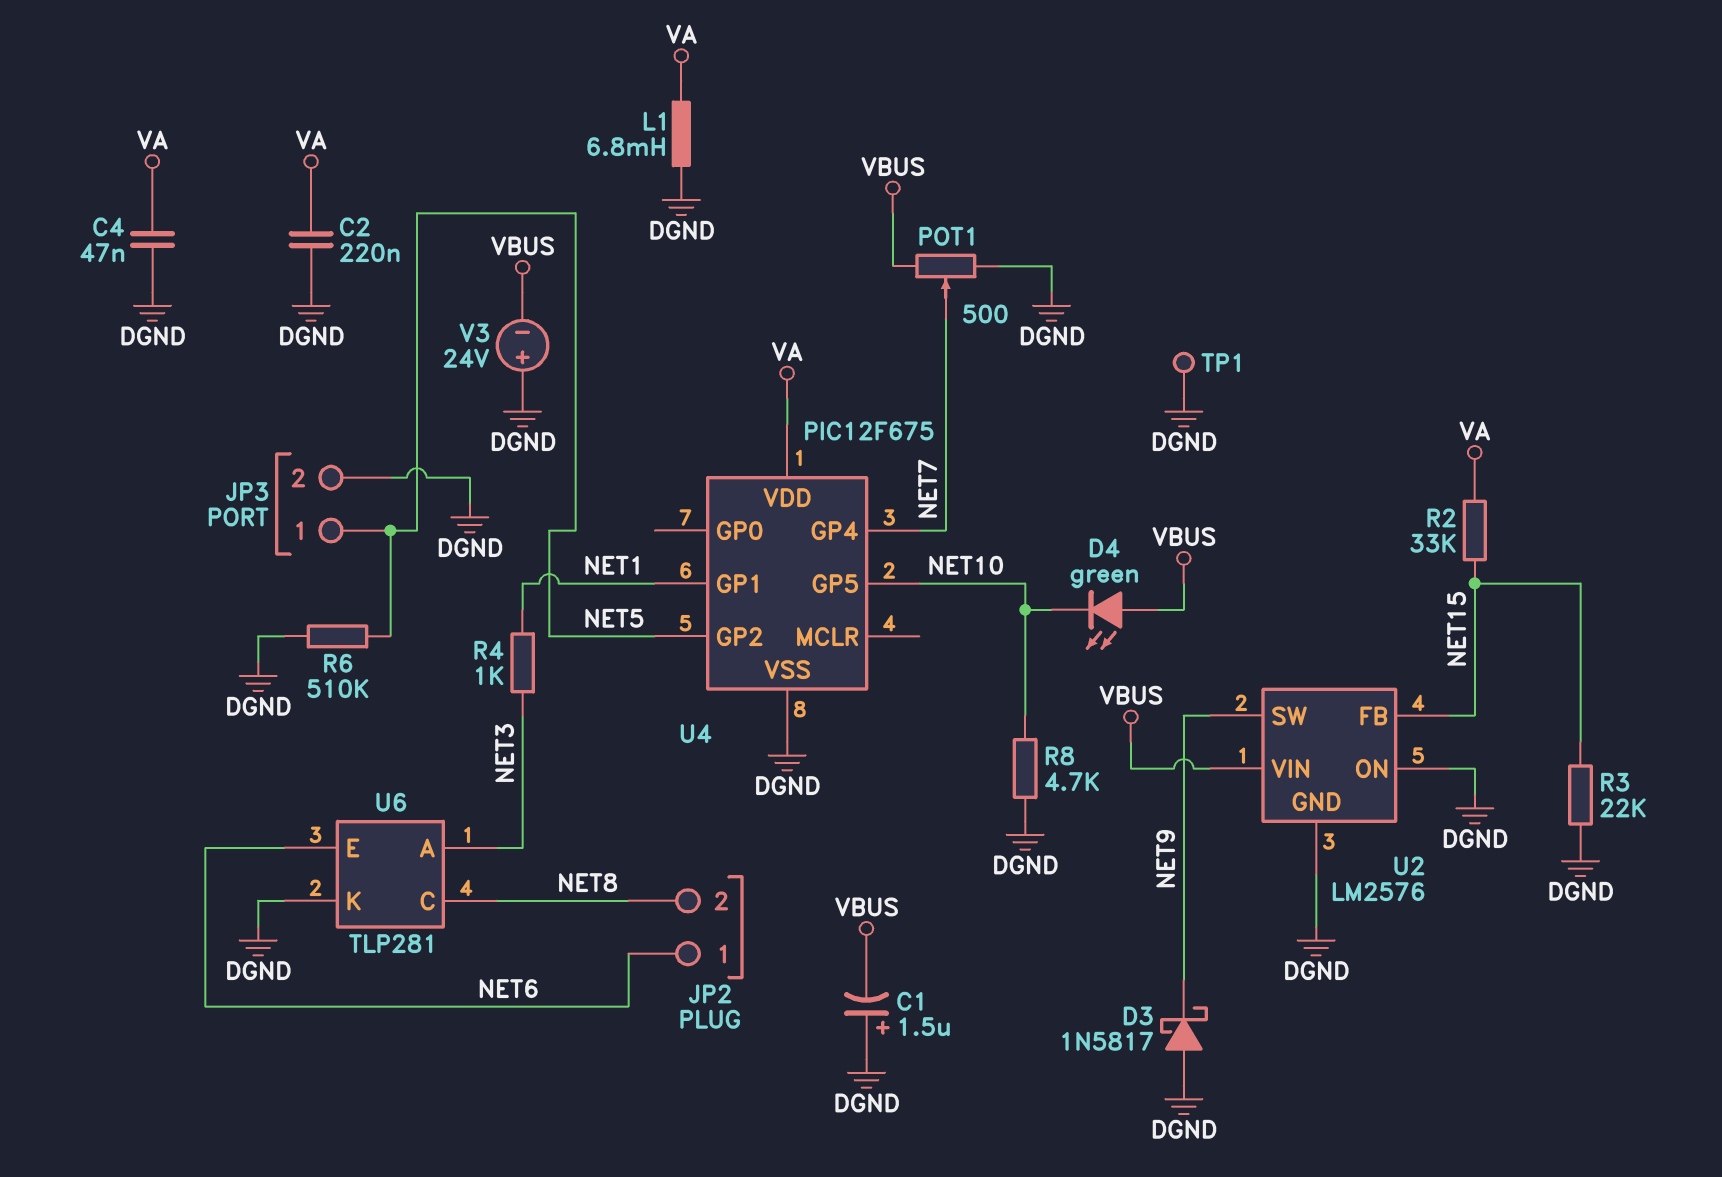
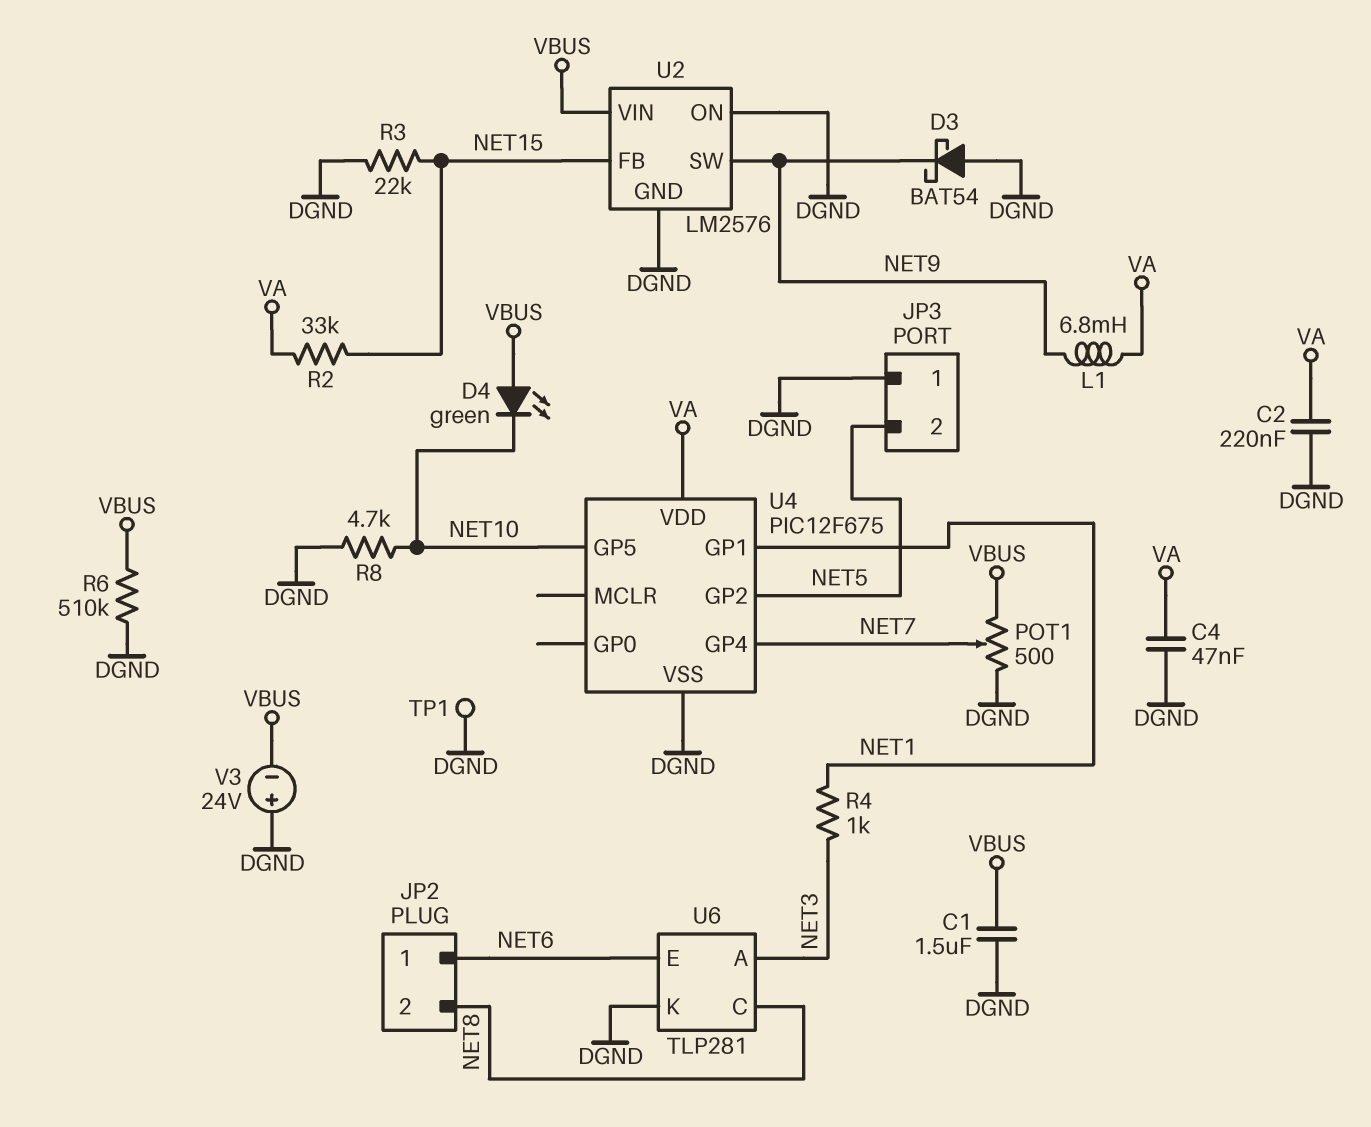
C1: 1.5uF (plus DGND, minus VBUS) -> 1.5uF (DGND, VBUS)
D3: schottky 1N5817 (A DGND, K NET9) -> schottky BAT54 (A DGND, K NET9)
JP3 pin 1: NET5 -> DGND
JP3 pin 2: DGND -> NET5
L1: 6.8mH (DGND, VA) -> 6.8mH (NET9, VA)
R6: 510k (DGND, NET5) -> 510k (DGND, VBUS)

